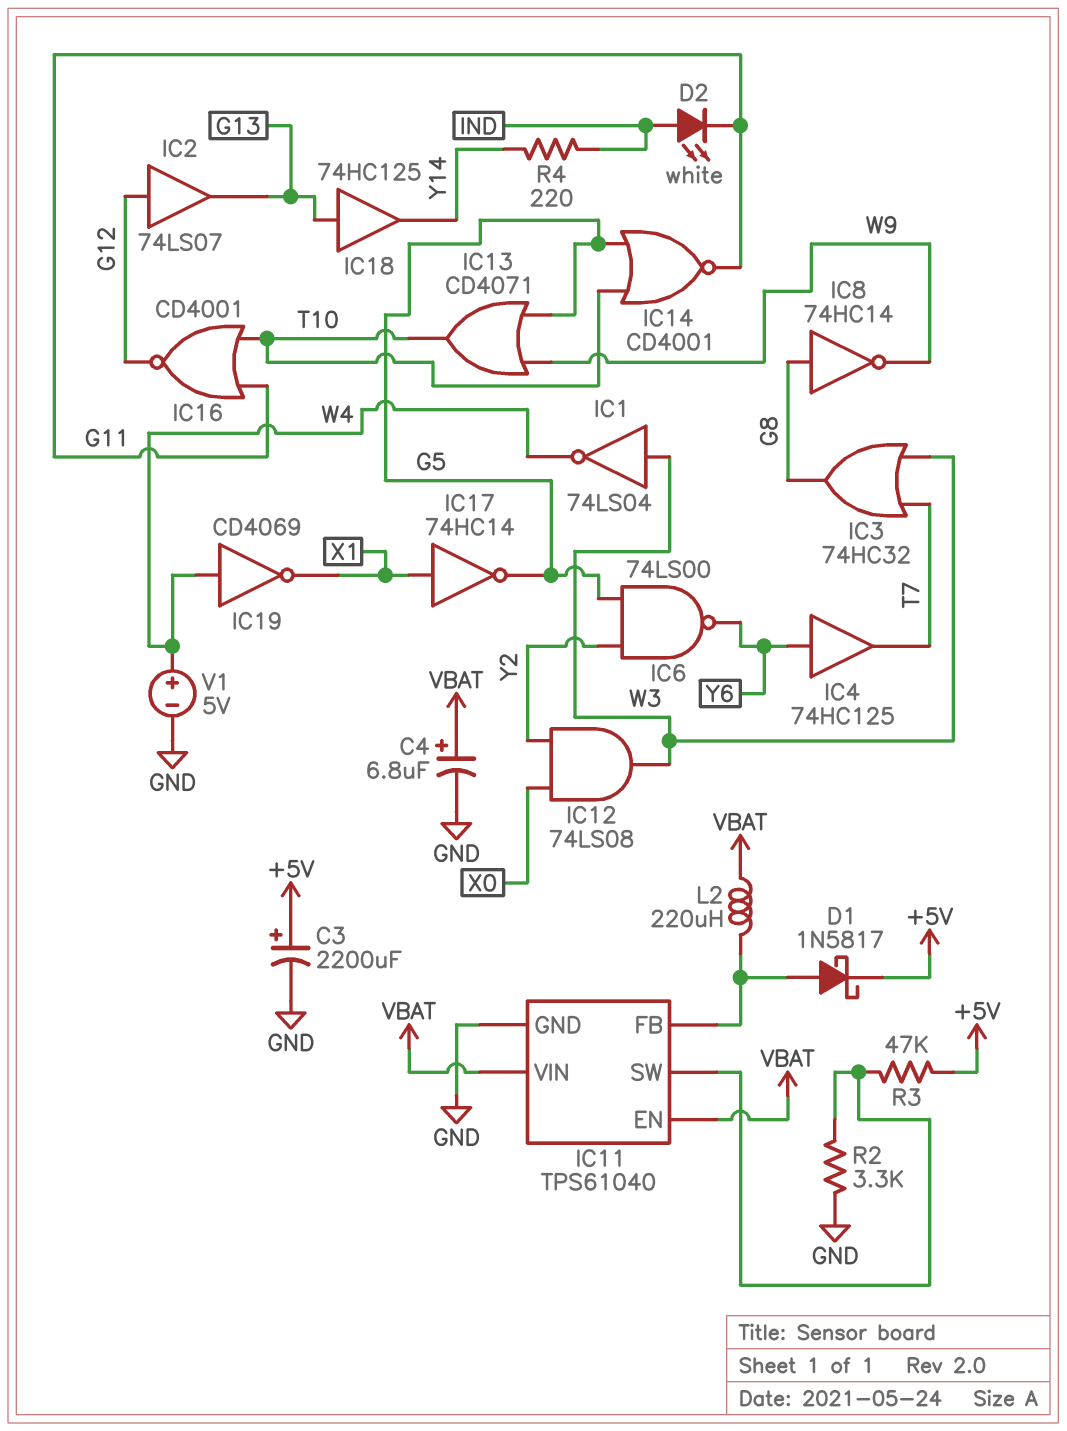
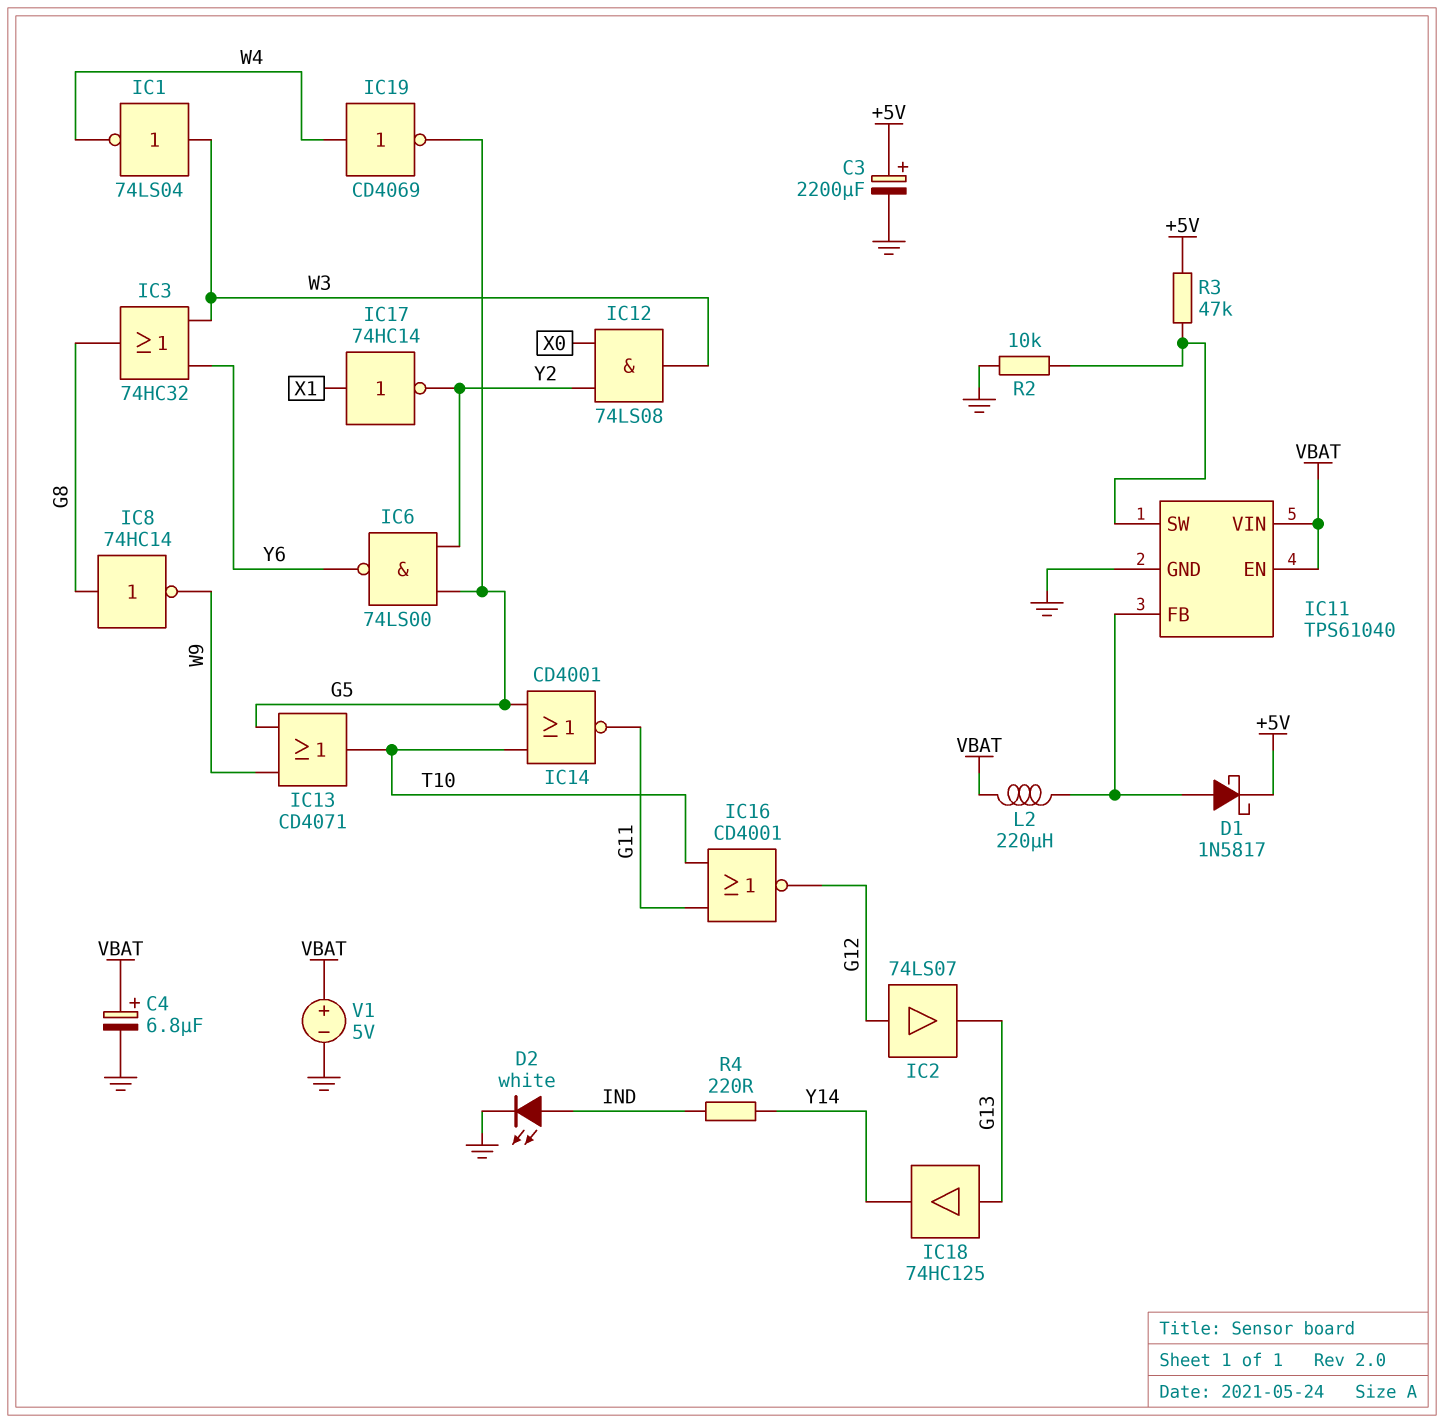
D2: LED white (A IND, K G11) -> LED white (A IND, K GND)
IC3: OR 74HC32 (in T7, in W3, out G8) -> OR 74HC32 (in W3, in Y6, out G8)
IC4: buffer 74HC125 (in Y6, out T7) -> none
IC17: NOT 74HC14 (in X1, out G5) -> NOT 74HC14 (in X1, out Y2)
IC19: NOT CD4069 (in W4, out X1) -> NOT CD4069 (in W4, out G5)
R2: 3.3k (GND, IC11/SW) -> 10k (GND, IC11/SW)
V1: 5V (plus W4, minus GND) -> 5V (plus VBAT, minus GND)

